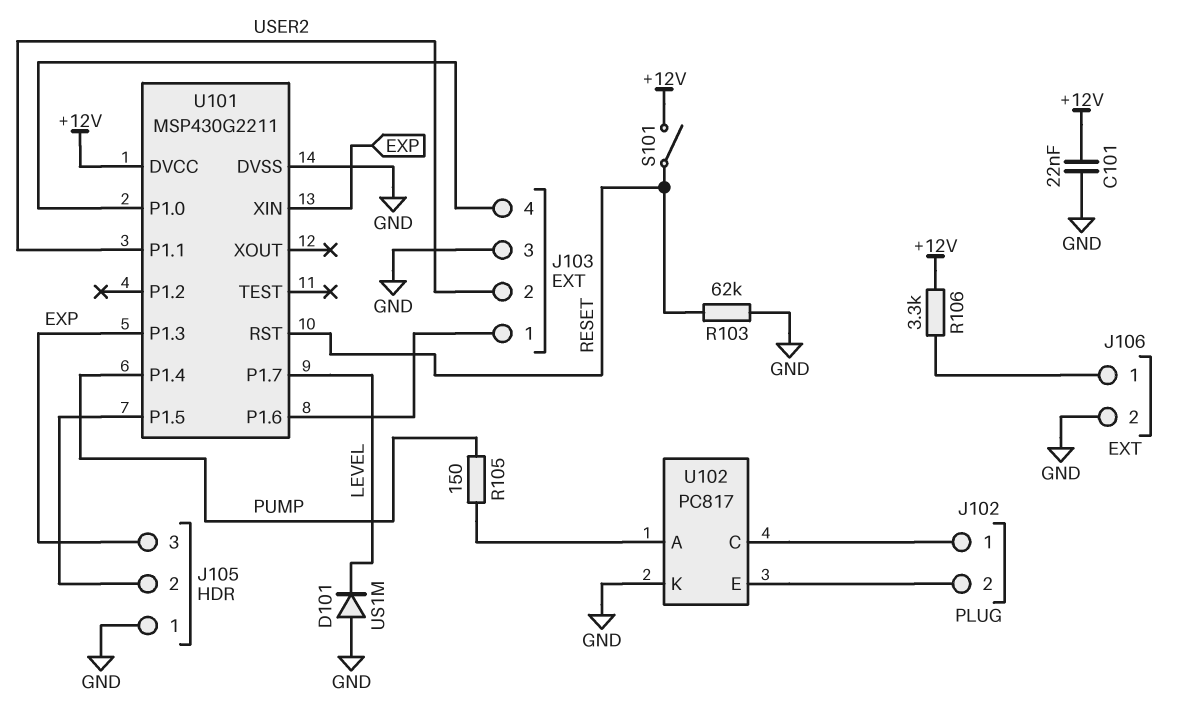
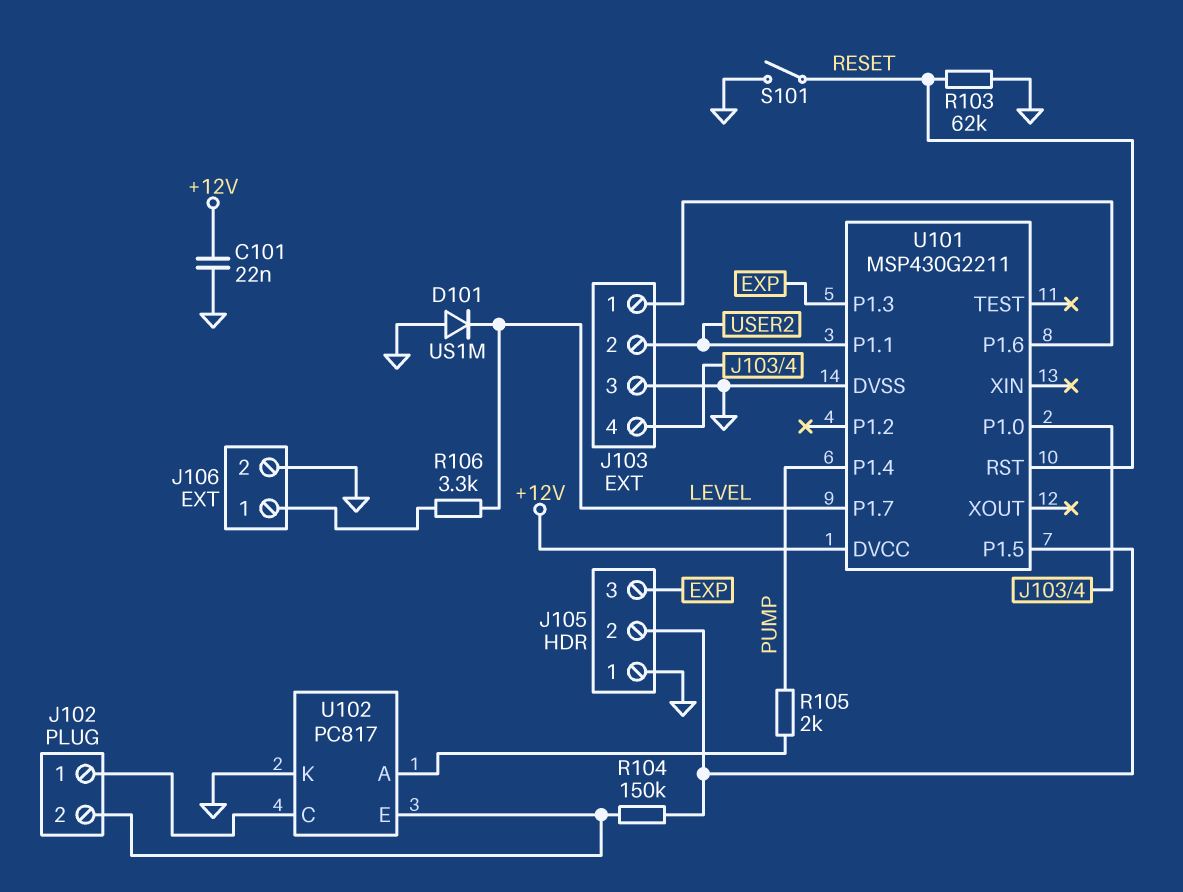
R104: none -> 150k (J102/2, J105/2)
R105: 150 (PUMP, U102/A) -> 2k (PUMP, U102/A)
R106: 3.3k (+12V, J106/1) -> 3.3k (J106/1, LEVEL)
S101: switch (+12V, RESET) -> switch (GND, RESET)
U101 pin XIN: EXP -> none

